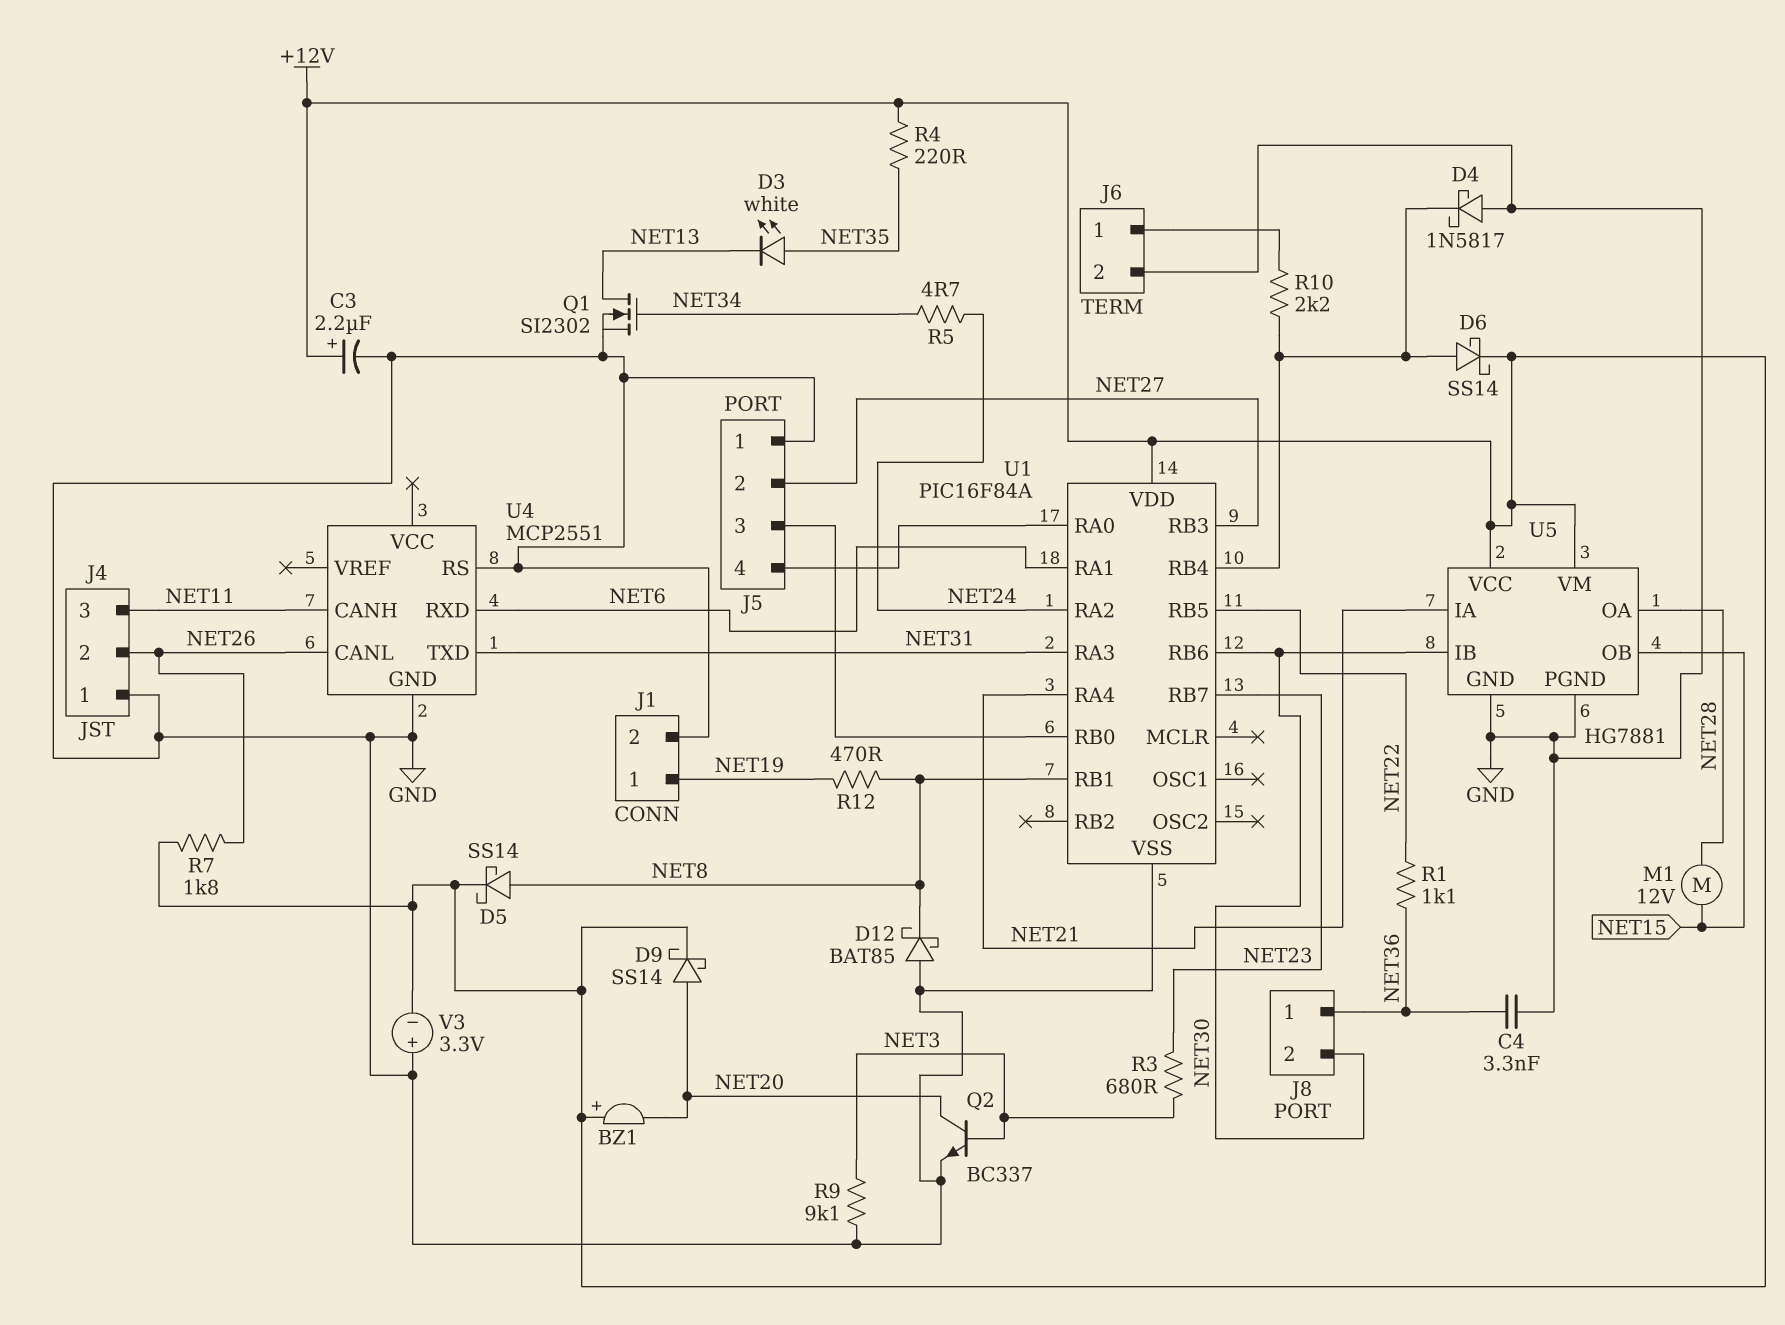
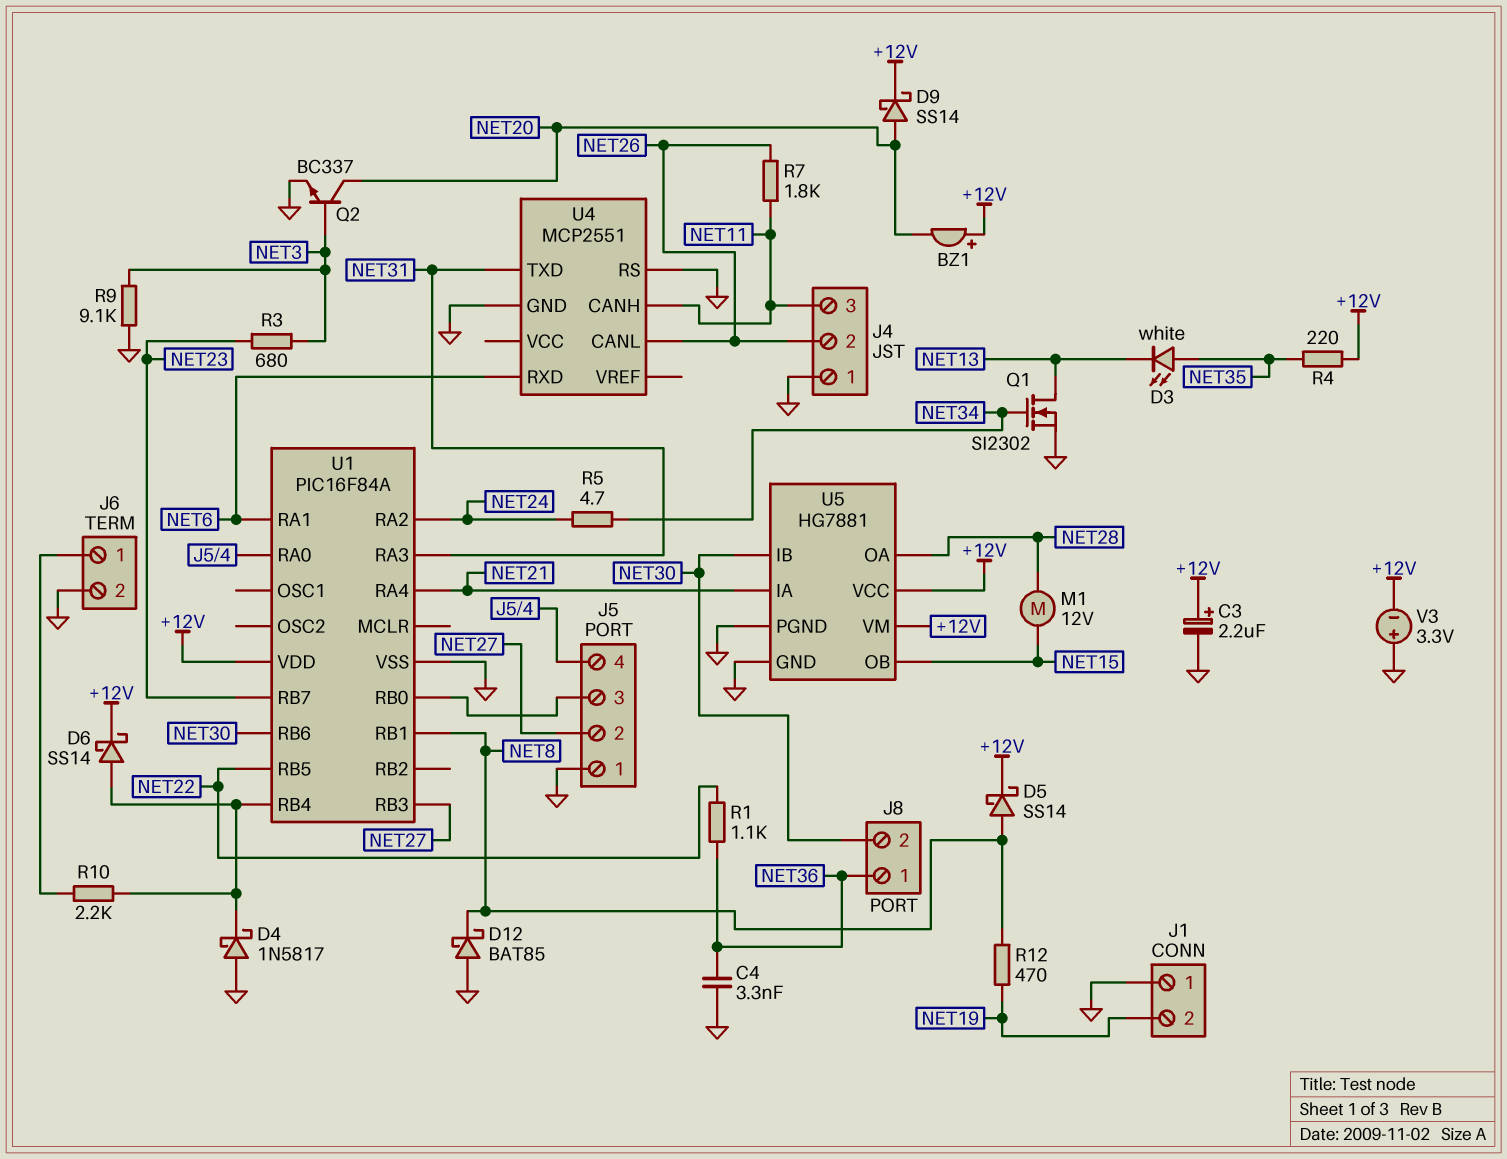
J1 pin 1: NET19 -> GND
J1 pin 2: GND -> NET19
R7: 1.8k (+12V, NET26) -> 1.8k (NET11, NET26)

